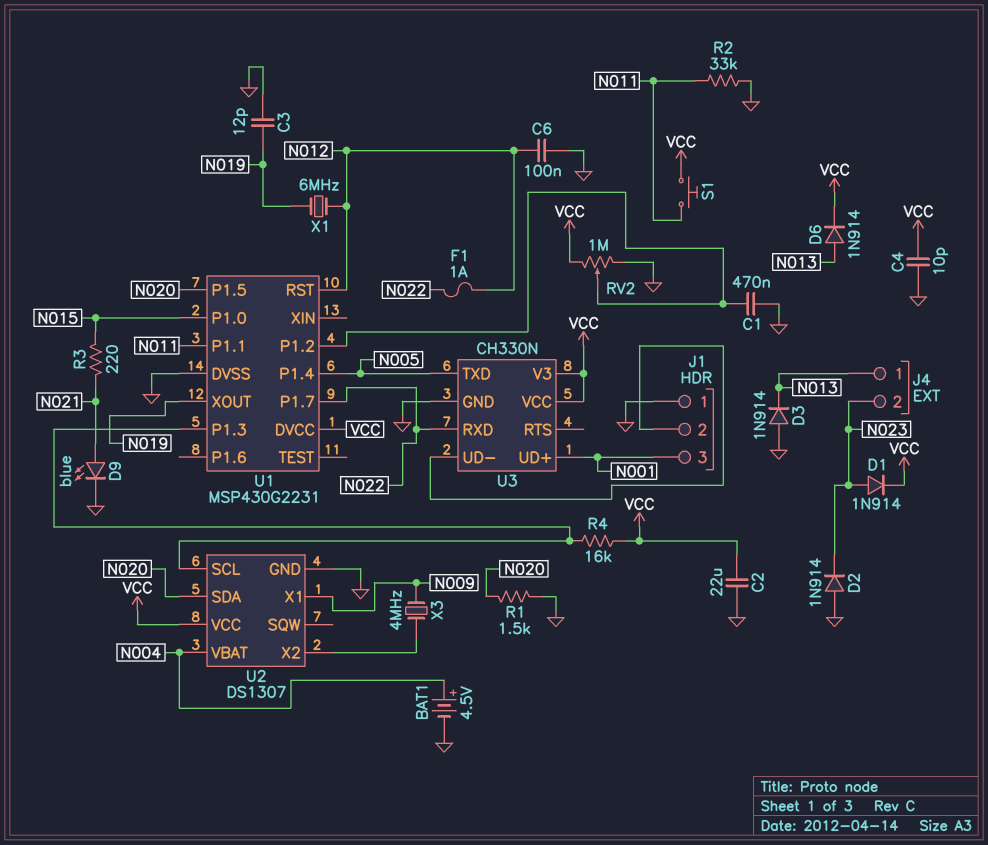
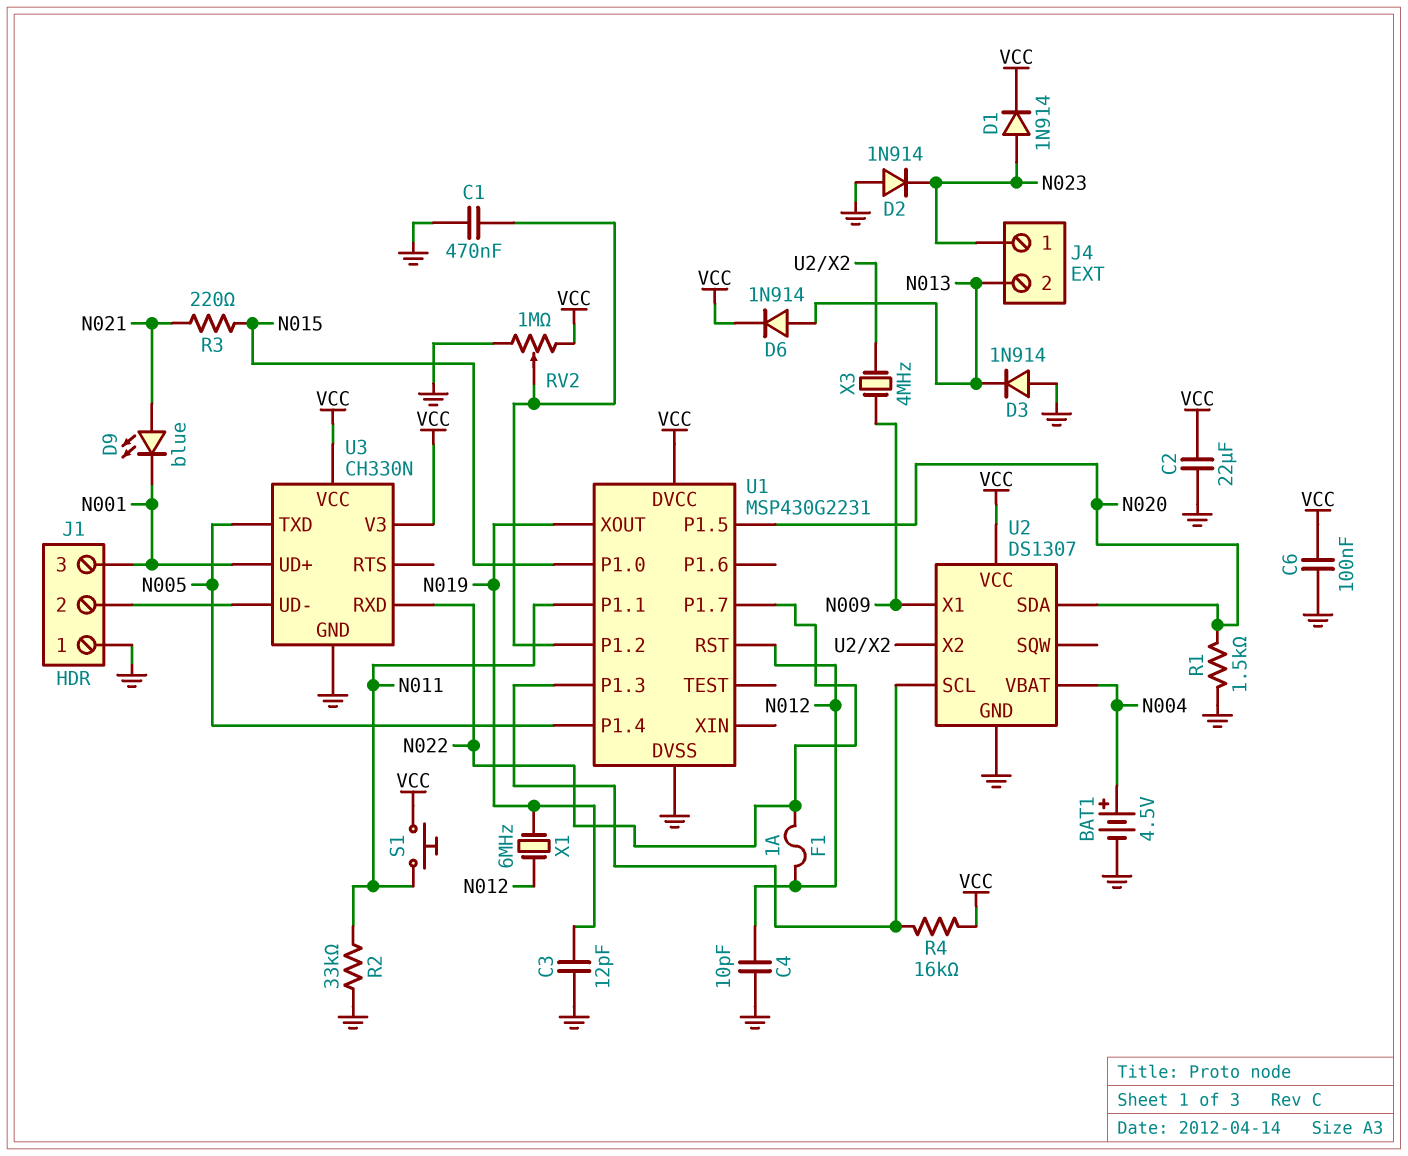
C4: 10pF (GND, VCC) -> 10pF (GND, N012)
C6: 100nF (GND, N012) -> 100nF (GND, VCC)
D9: LED blue (A N021, K GND) -> LED blue (A N021, K N001)
J4 pin 1: N013 -> N023
J4 pin 2: N023 -> N013

